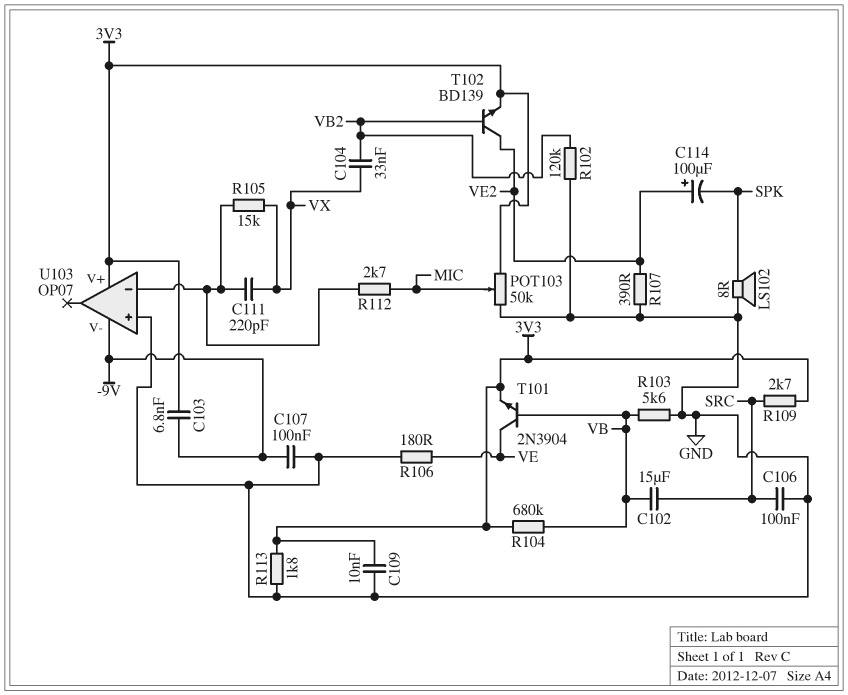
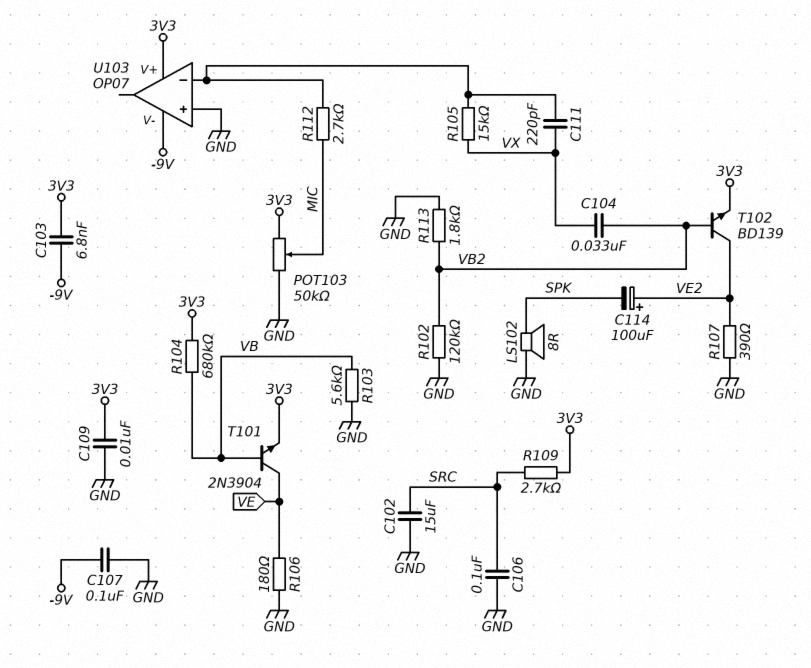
C102: 15uF (SRC, VB) -> 15uF (GND, SRC)
R113: 1.8k (3V3, GND) -> 1.8k (GND, VB2)

